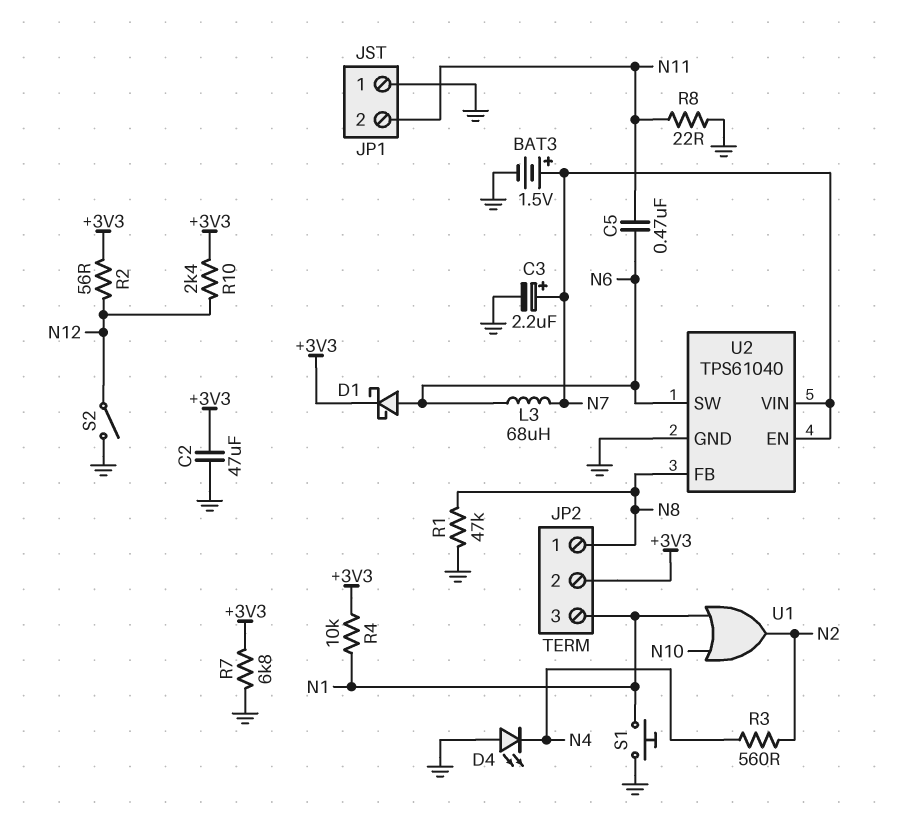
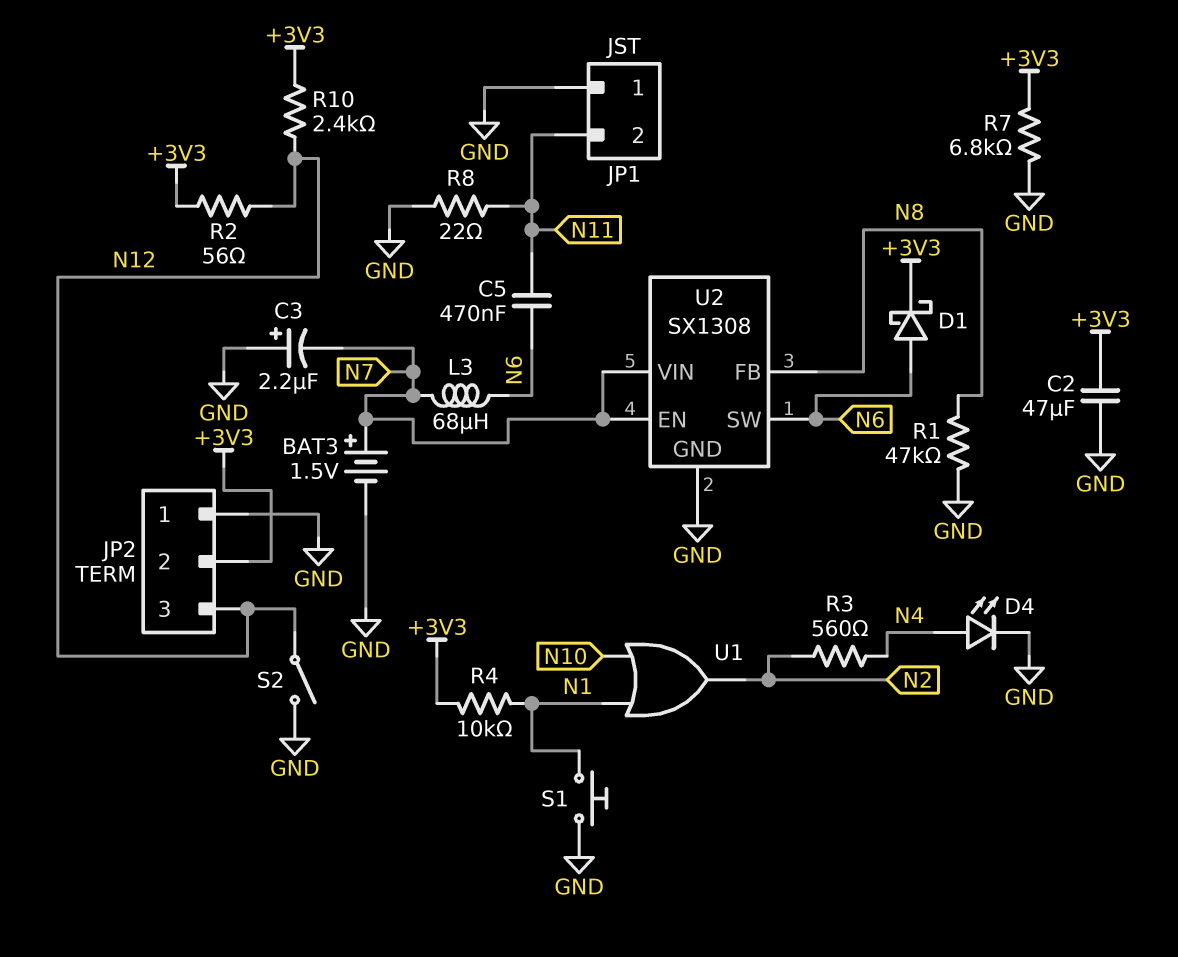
C3: 2.2uF (plus N7, minus GND) -> 2.2uF (plus GND, minus N7)
D4: LED (A GND, K N4) -> LED (A N4, K GND)
JP2 pin 1: N8 -> GND
JP2 pin 3: N1 -> N12
U2: TPS61040 -> SX1308

